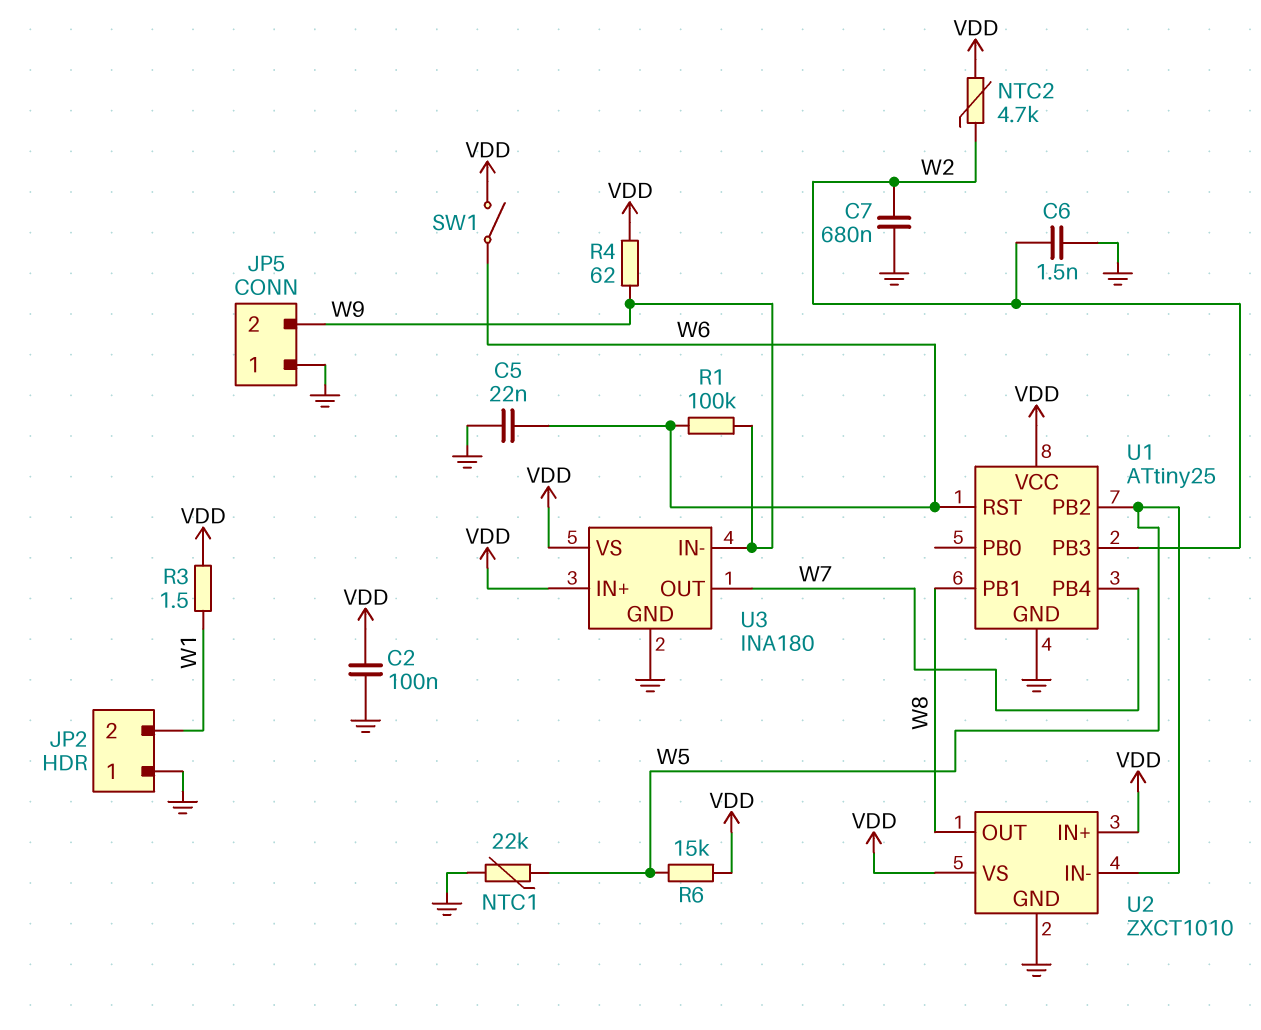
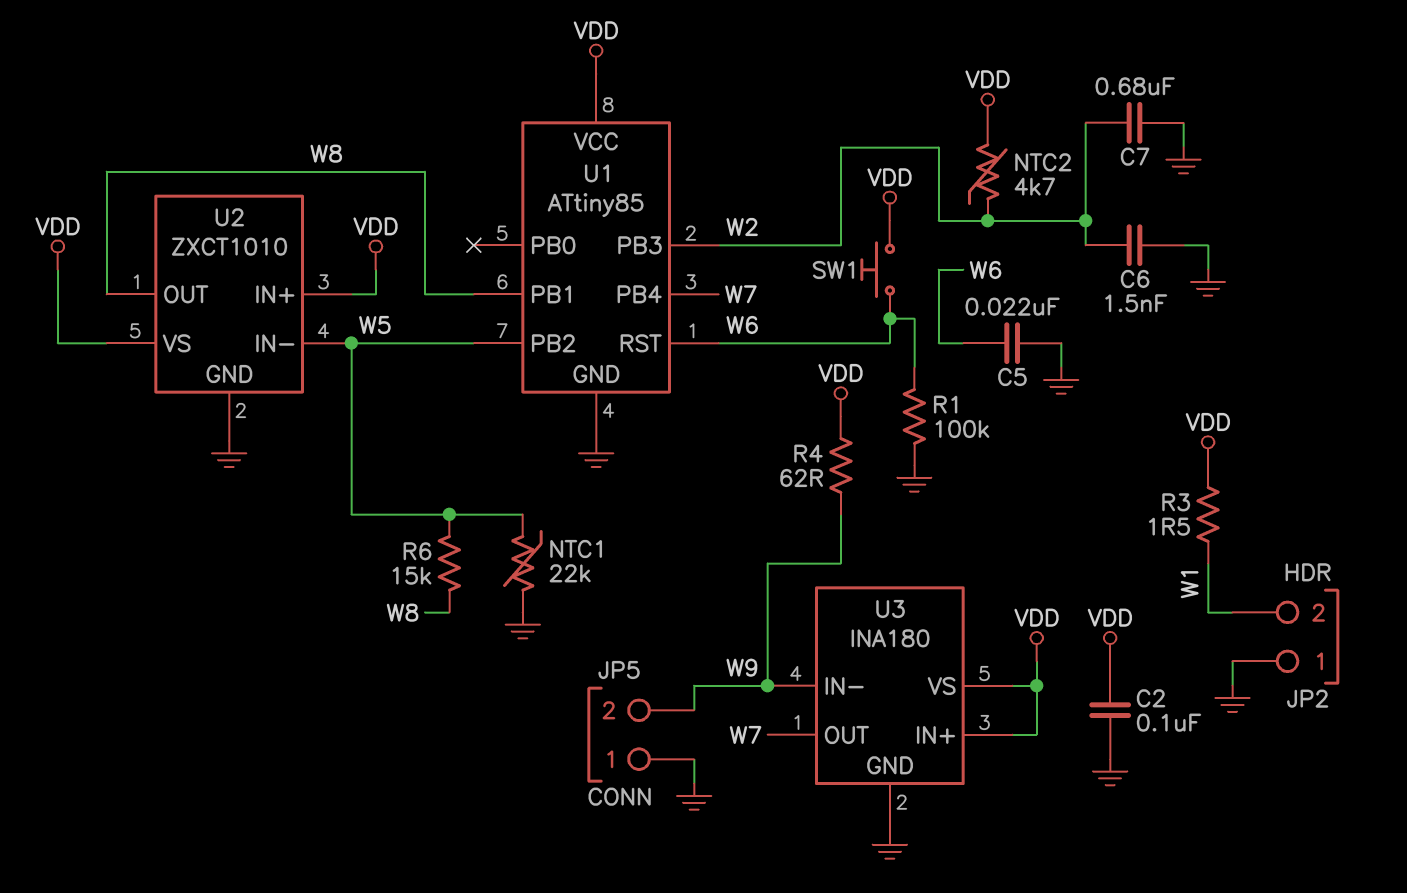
R1: 100k (W6, W9) -> 100k (GND, W6)
R6: 15k (VDD, W5) -> 15k (W5, W8)
SW1: switch (VDD, W6) -> button (VDD, W6)
U1: ATtiny25 -> ATtiny85

